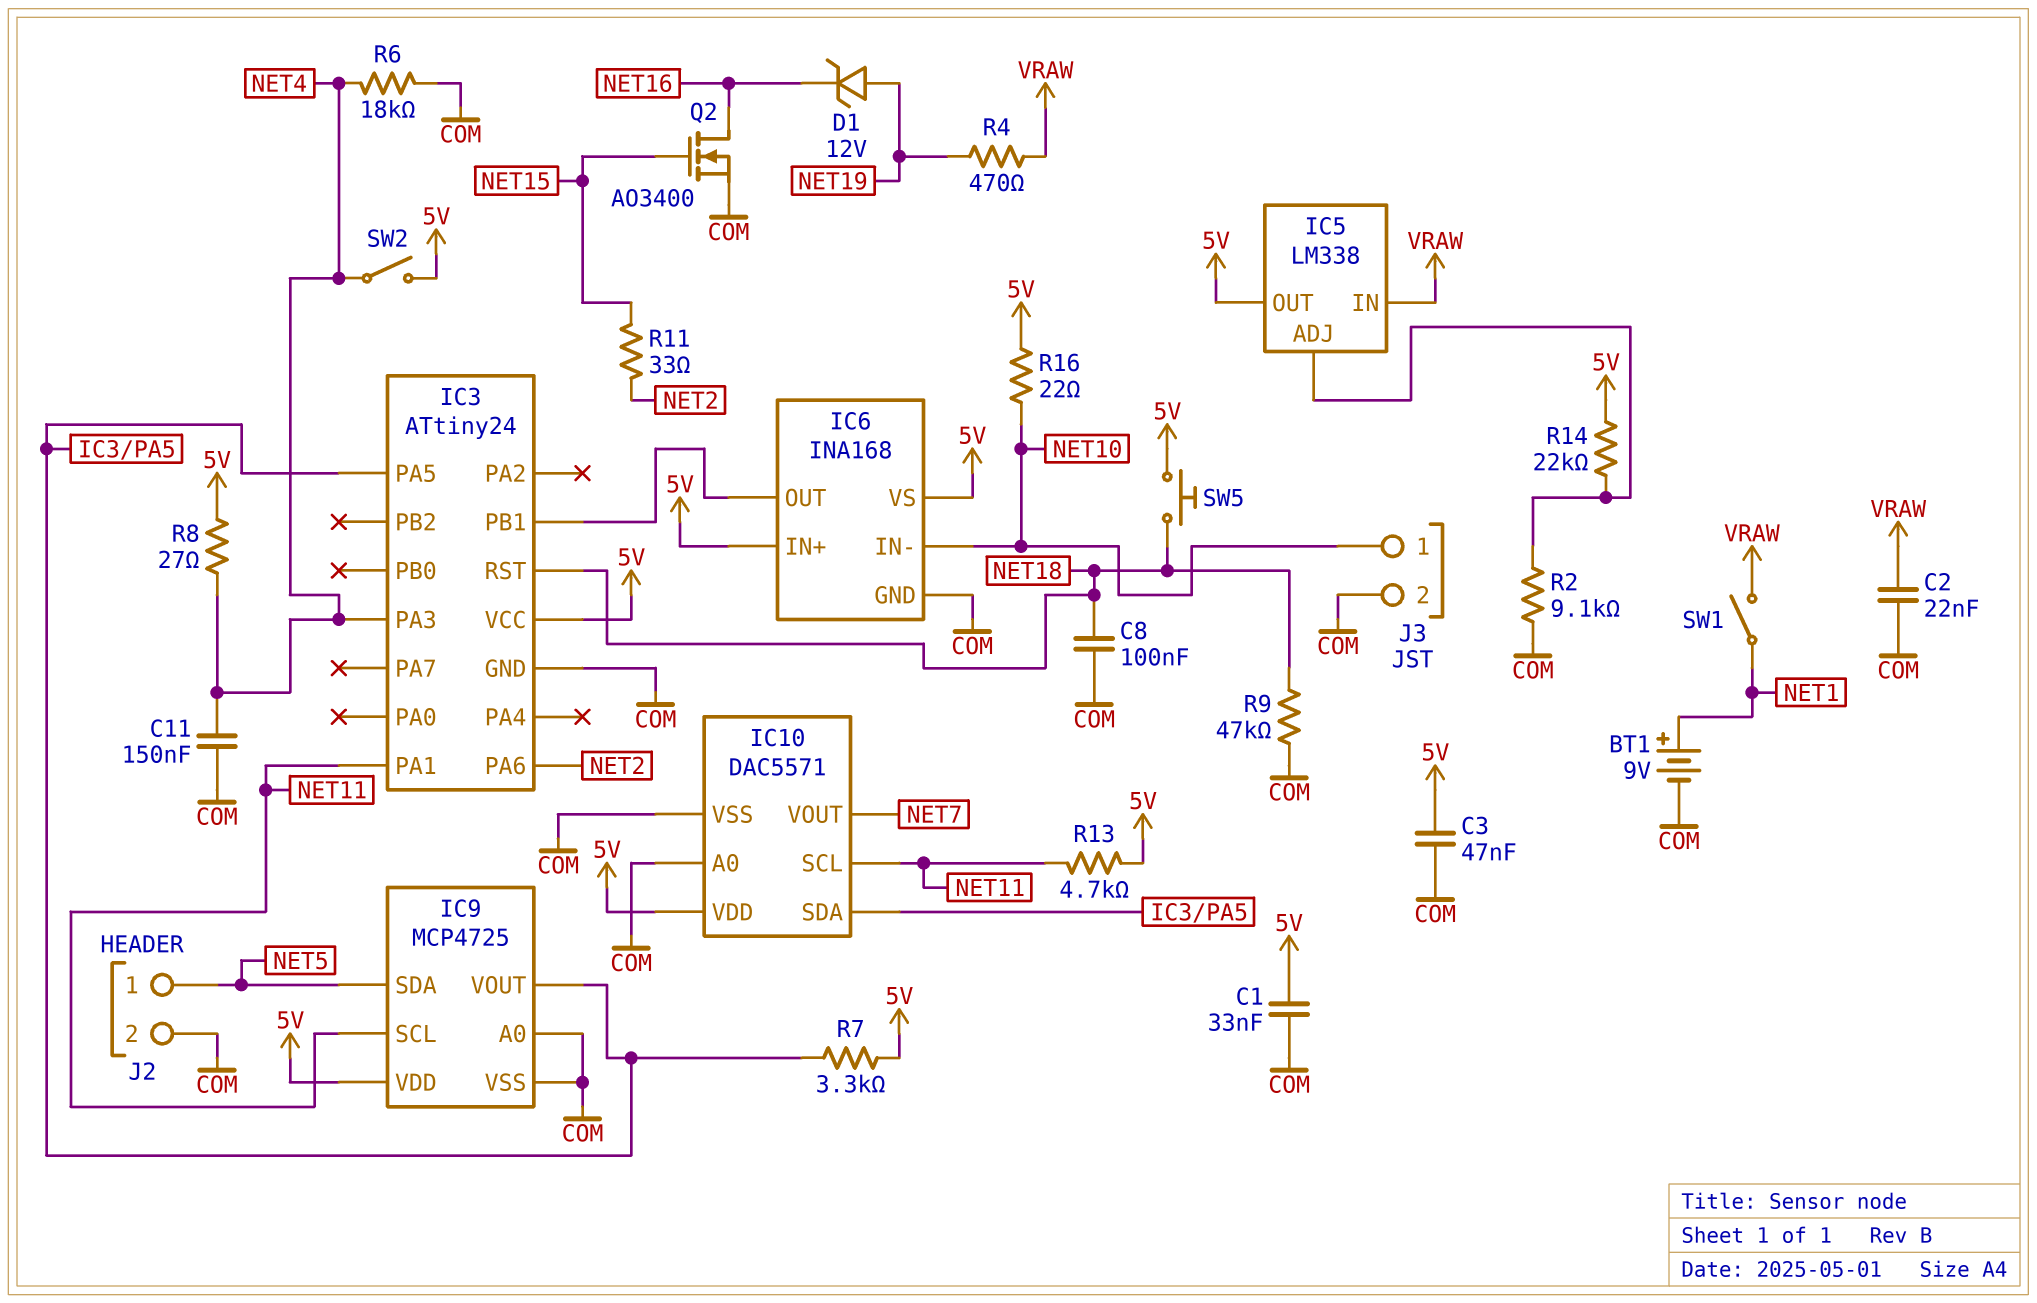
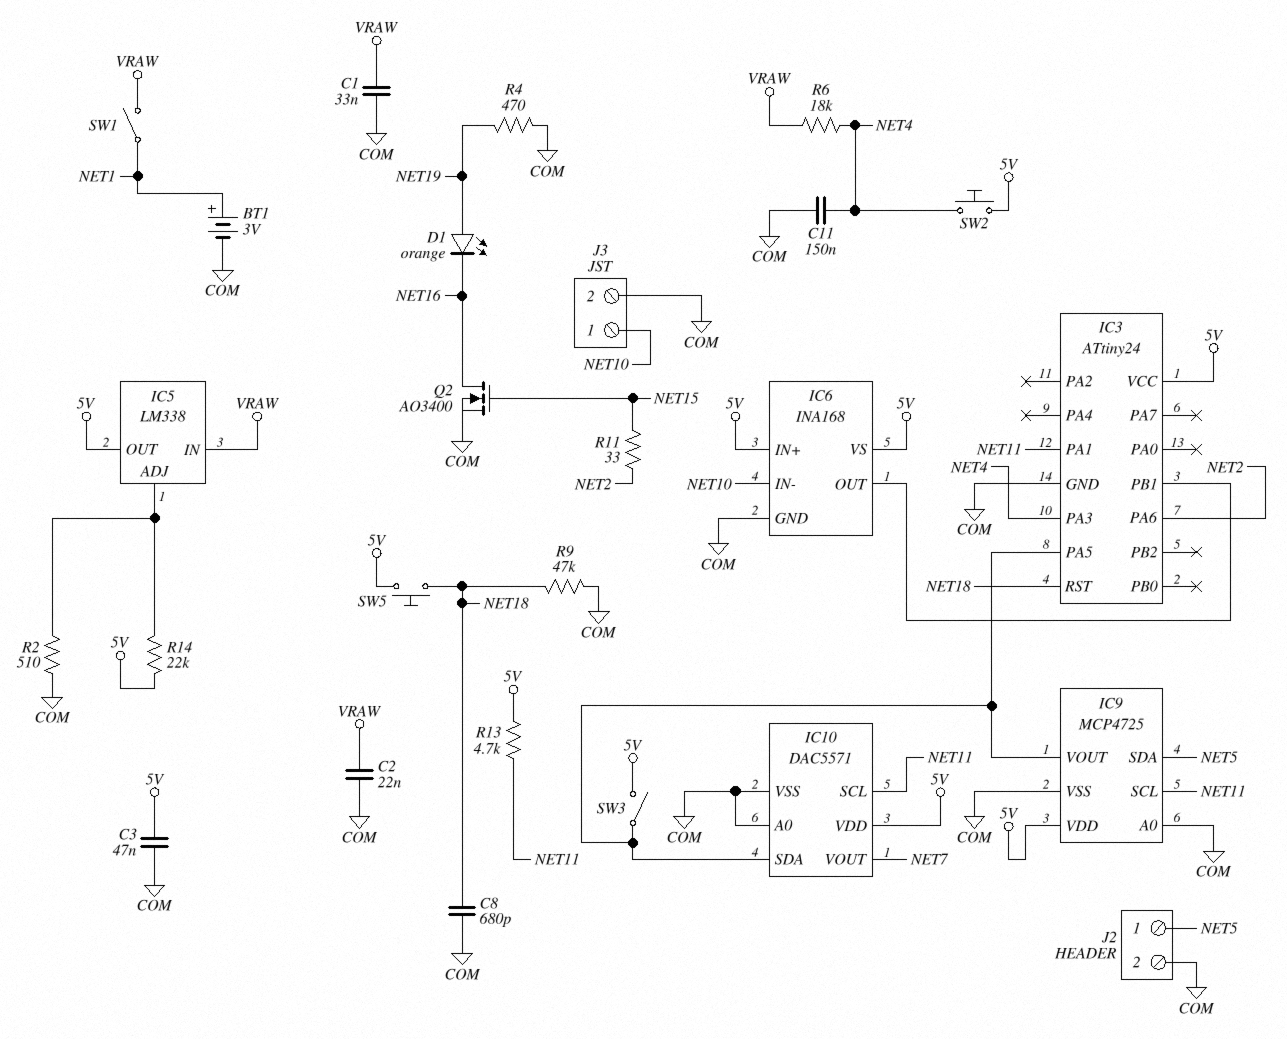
BT1: 9V (plus NET1, minus COM) -> 3V (plus NET1, minus COM)
C1: 33nF (5V, COM) -> 33nF (COM, VRAW)
C8: 100nF (COM, NET18) -> 680pF (COM, NET18)
D1: zener 12V (A NET19, K NET16) -> LED orange (A NET19, K NET16)
R2: 9.1k (COM, IC5/ADJ) -> 510 (COM, IC5/ADJ)
R4: 470 (NET19, VRAW) -> 470 (COM, NET19)
R6: 18k (COM, NET4) -> 18k (NET4, VRAW)
R7: 3.3k (5V, IC3/PA5) -> none
R8: 27 (5V, NET4) -> none
R16: 22 (5V, NET10) -> none
SW2: switch (5V, NET4) -> button (5V, NET4)
SW3: none -> switch (5V, IC3/PA5)

